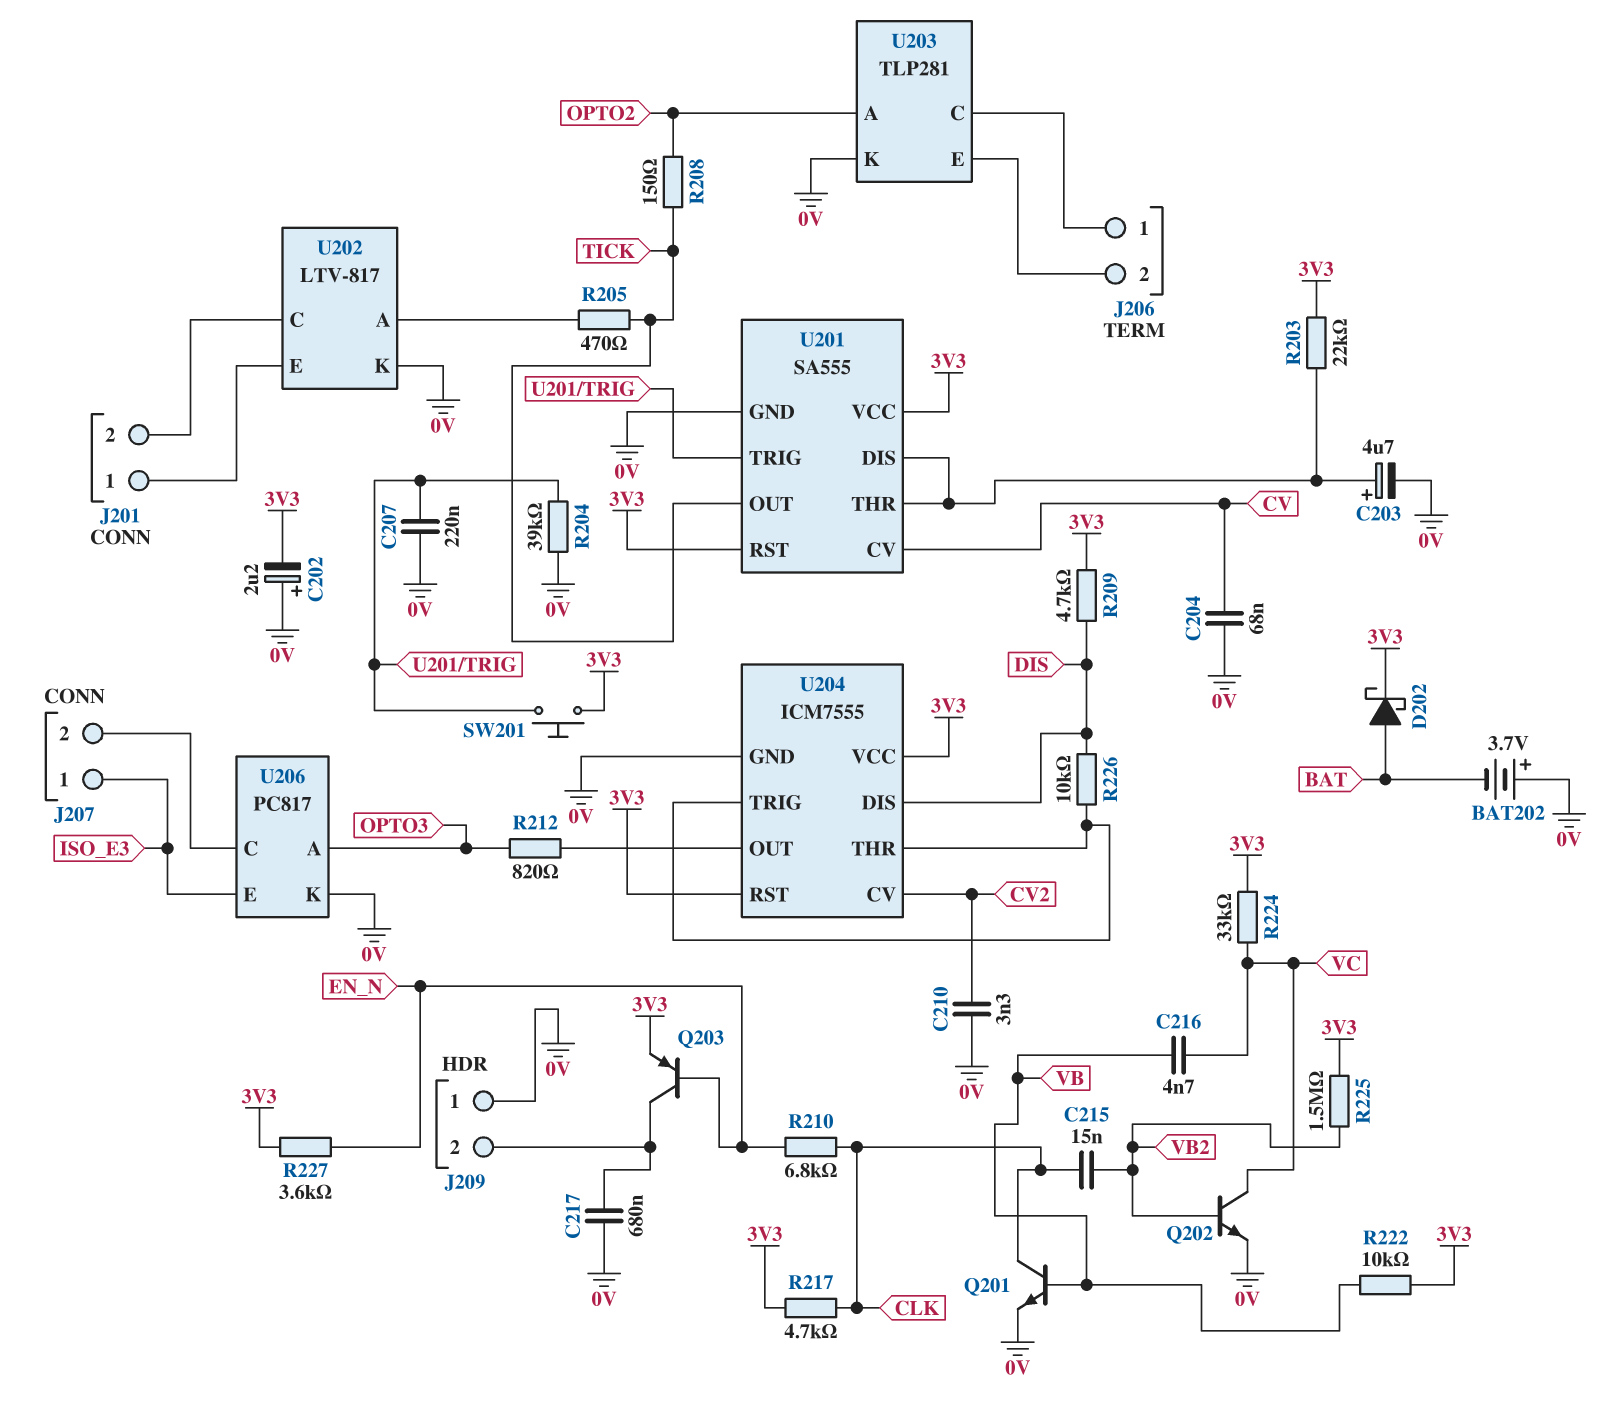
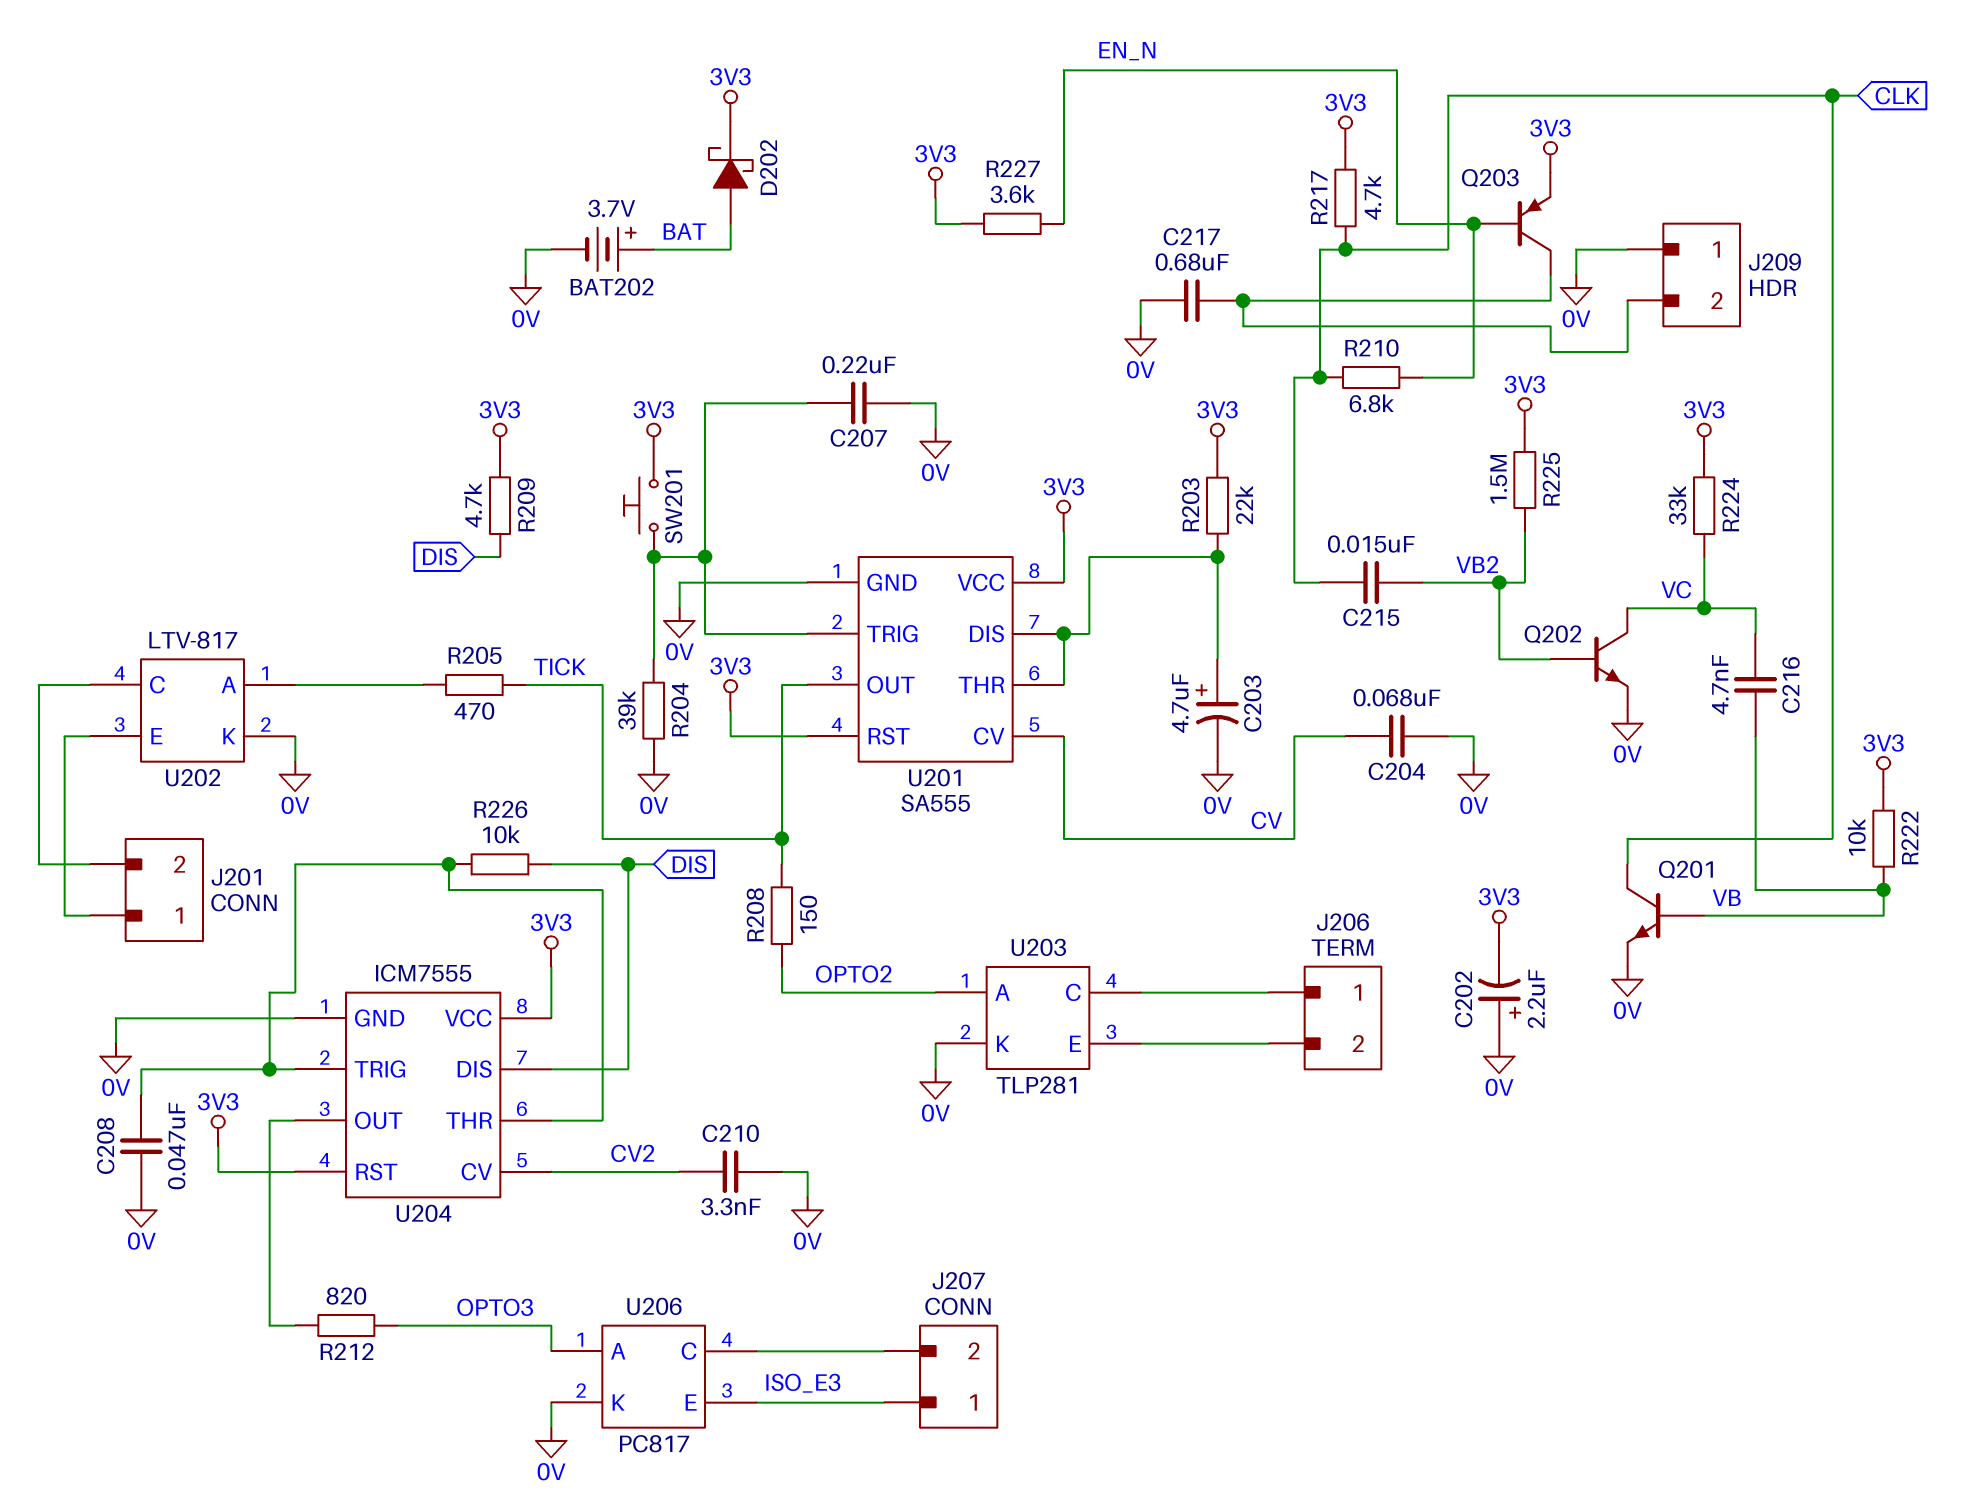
BAT202: 3.7V (plus 0V, minus BAT) -> 3.7V (plus BAT, minus 0V)
C208: none -> 47nF (0V, U204/THR)

